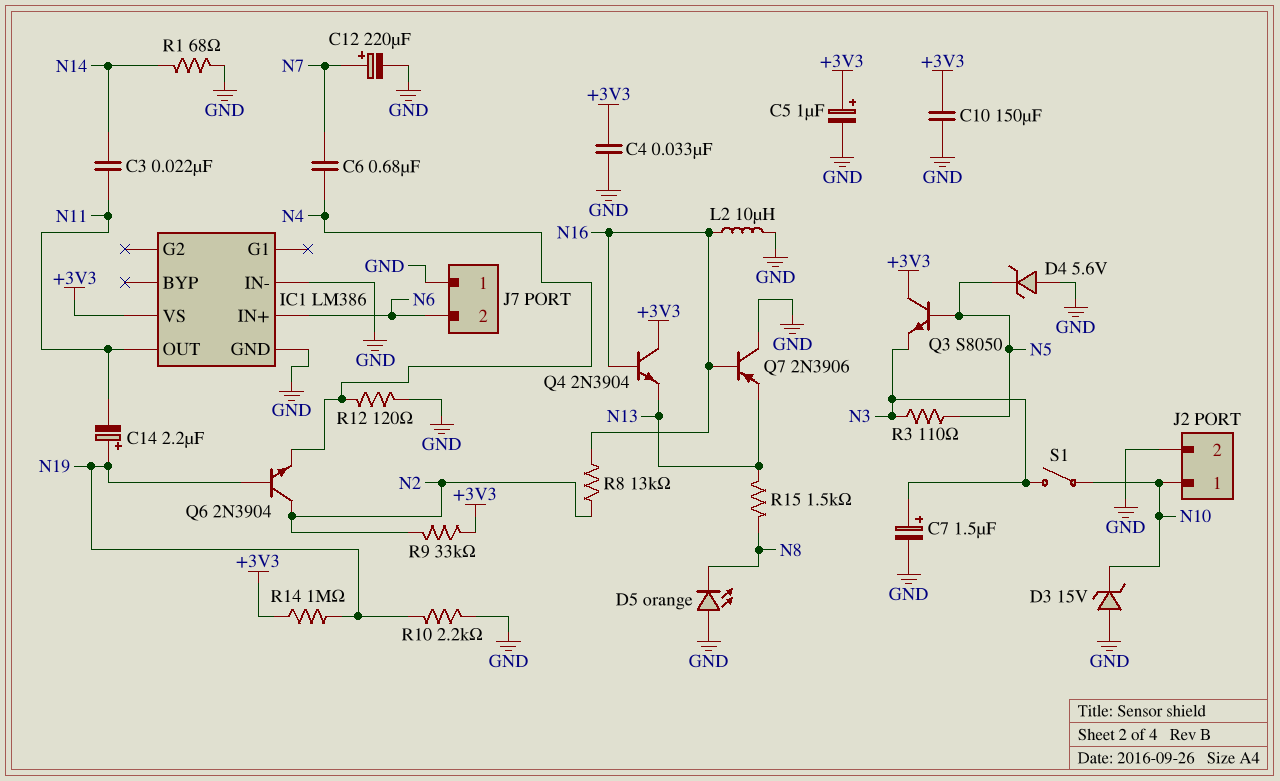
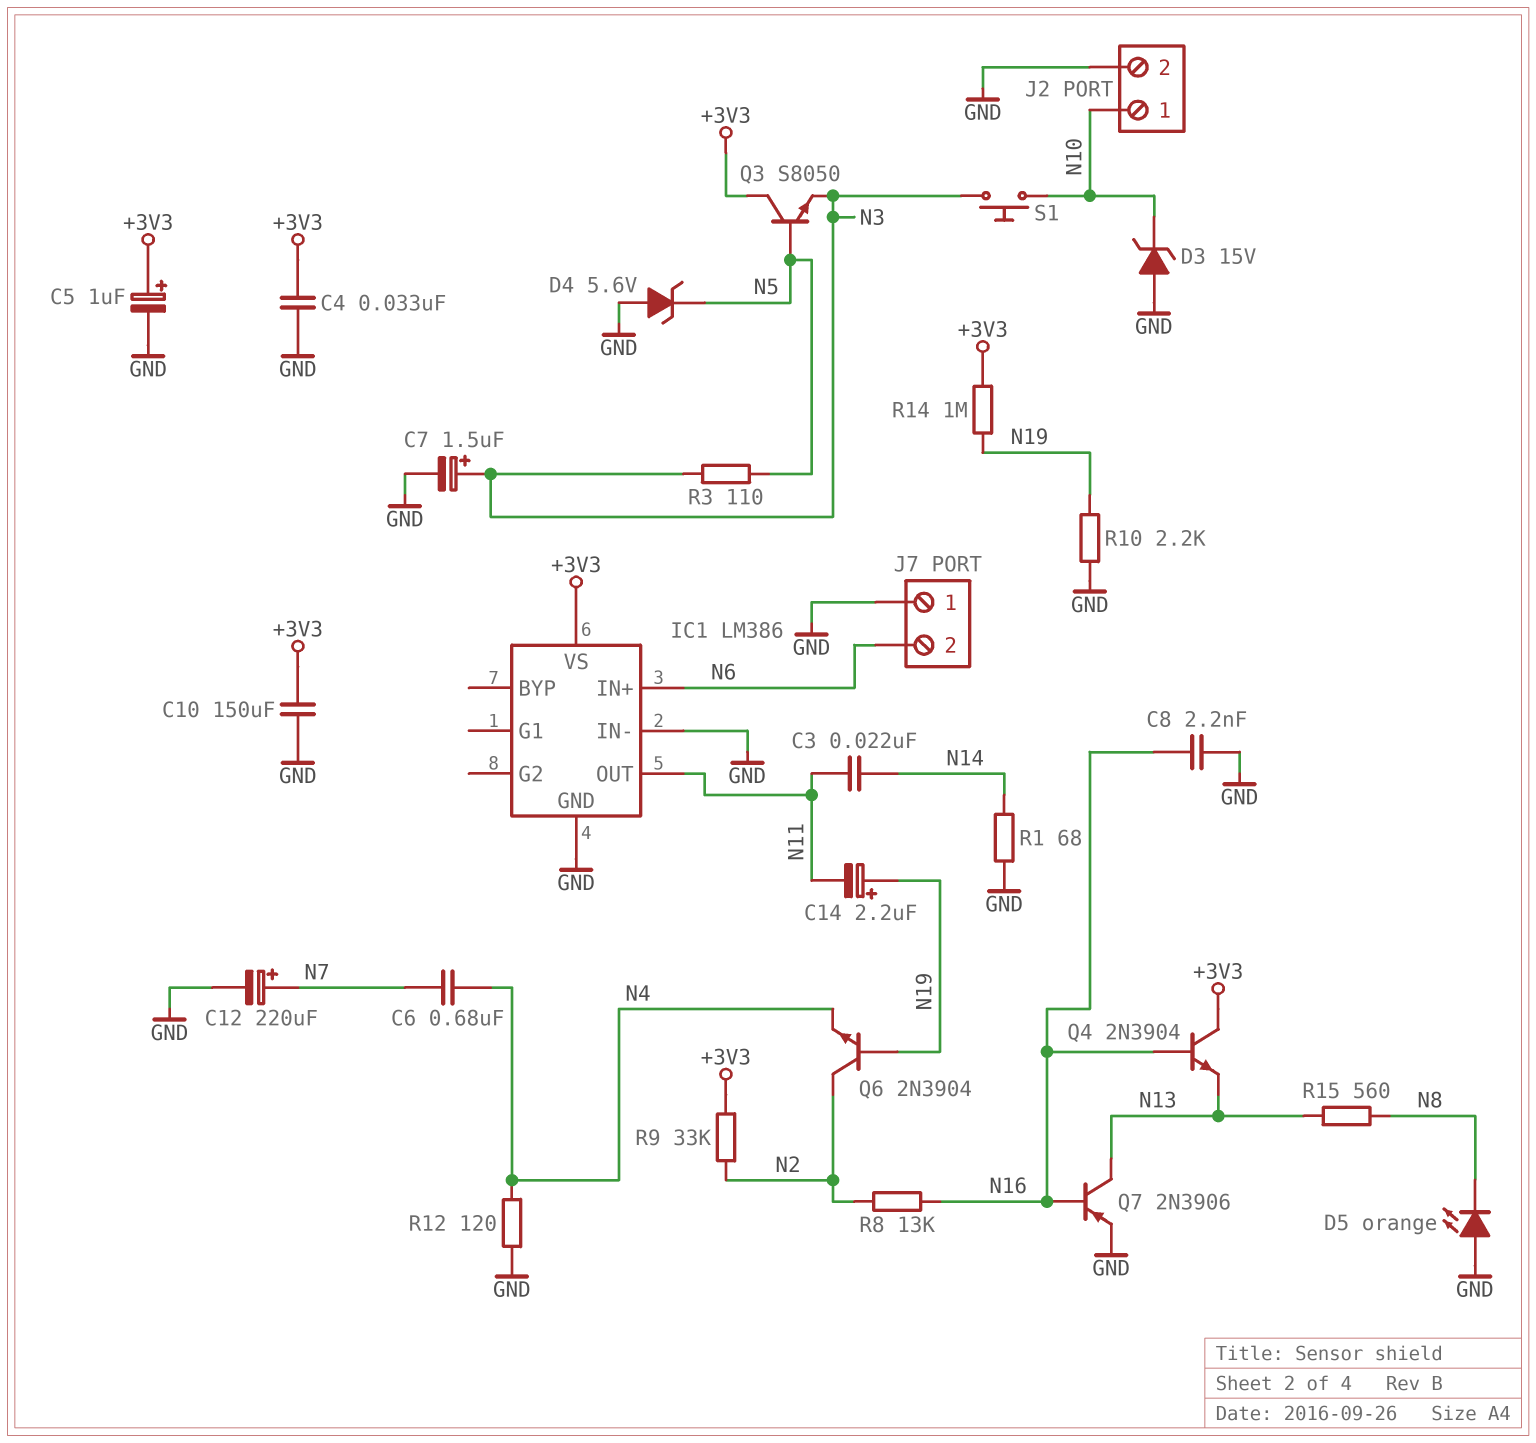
C8: none -> 2.2nF (GND, N16)
L2: 10uH (GND, N16) -> none
Q7: PNP 2N3906 (B N16, C GND, E N13) -> PNP 2N3906 (B N16, C N13, E GND)
R15: 1.5k (N8, N13) -> 560 (N8, N13)
S1: switch (N3, N10) -> button (N3, N10)

